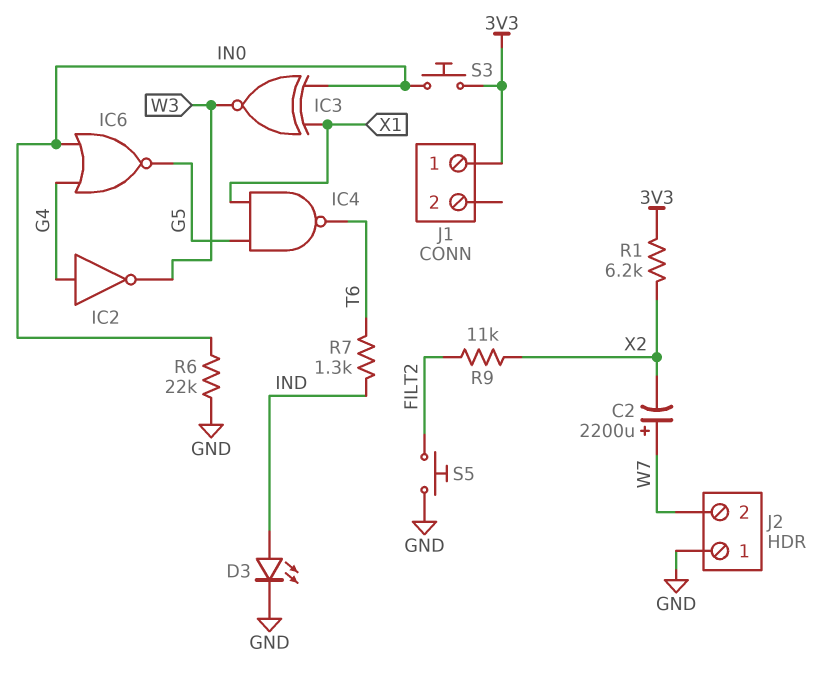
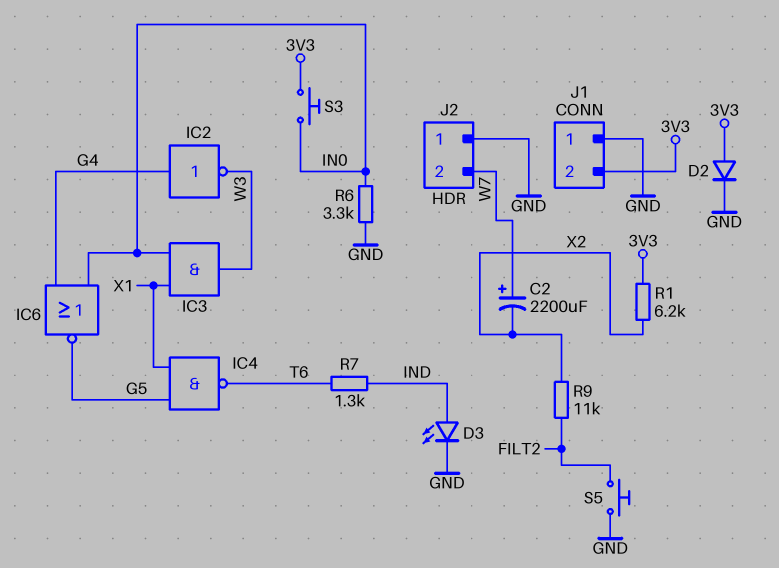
D2: none -> diode (A 3V3, K GND)
IC3: XNOR (in IN0, in X1, out W3) -> AND (in IN0, in X1, out W3)
J1 pin 1: 3V3 -> GND
J1 pin 2: none -> 3V3
R6: 22k (GND, IN0) -> 3.3k (GND, IN0)

